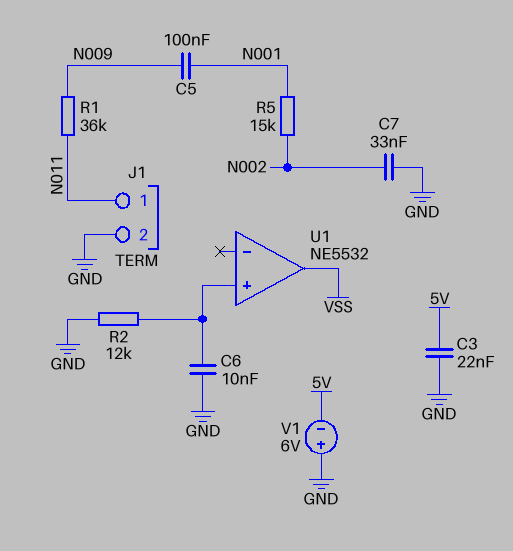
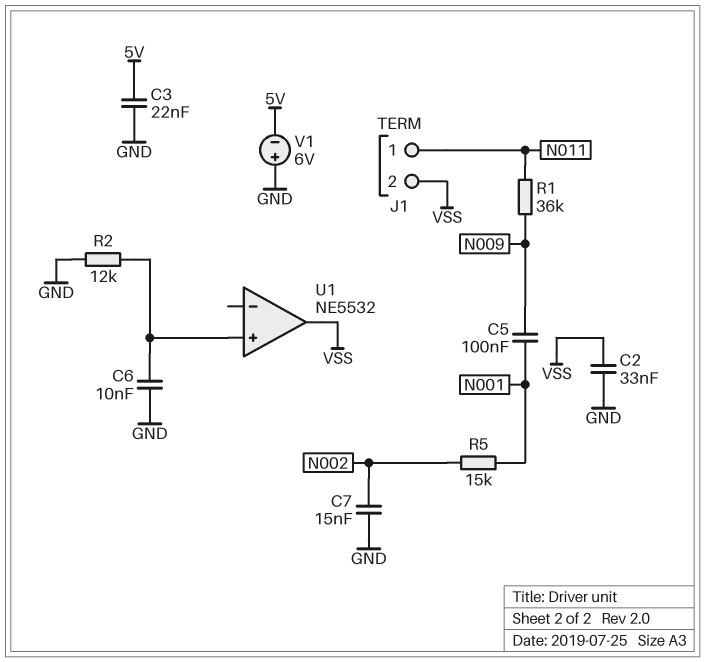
C2: none -> 33nF (GND, VSS)
C7: 33nF (GND, N002) -> 15nF (GND, N002)
J1 pin 2: GND -> VSS

